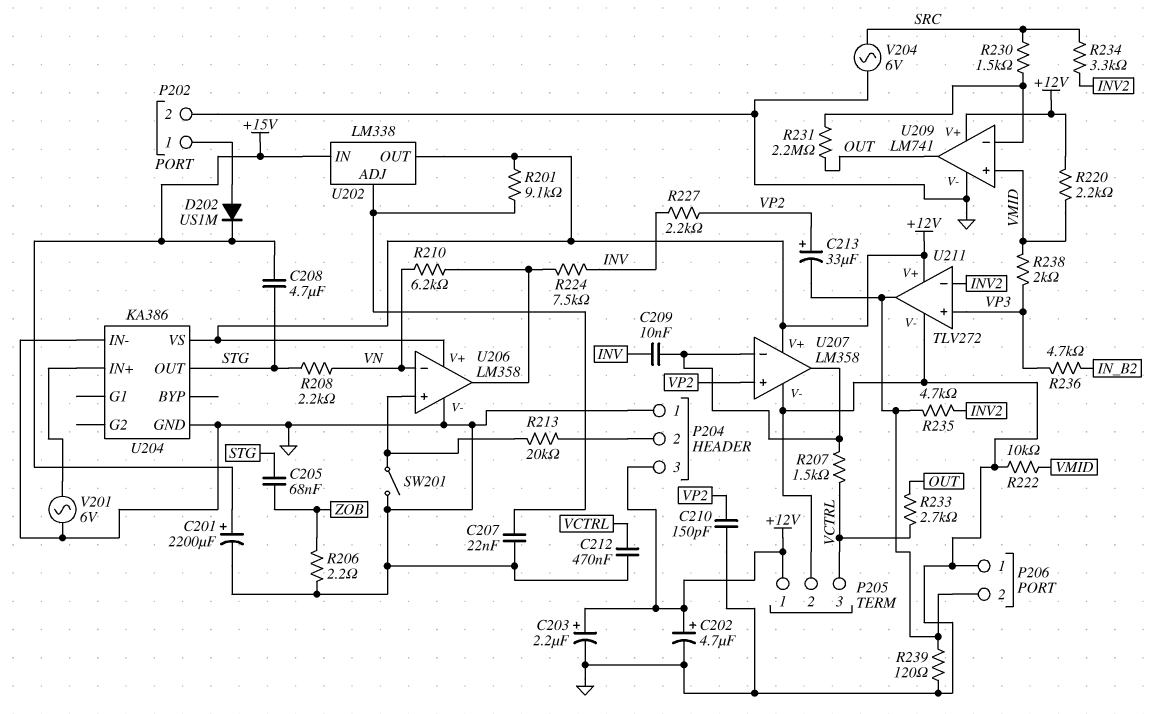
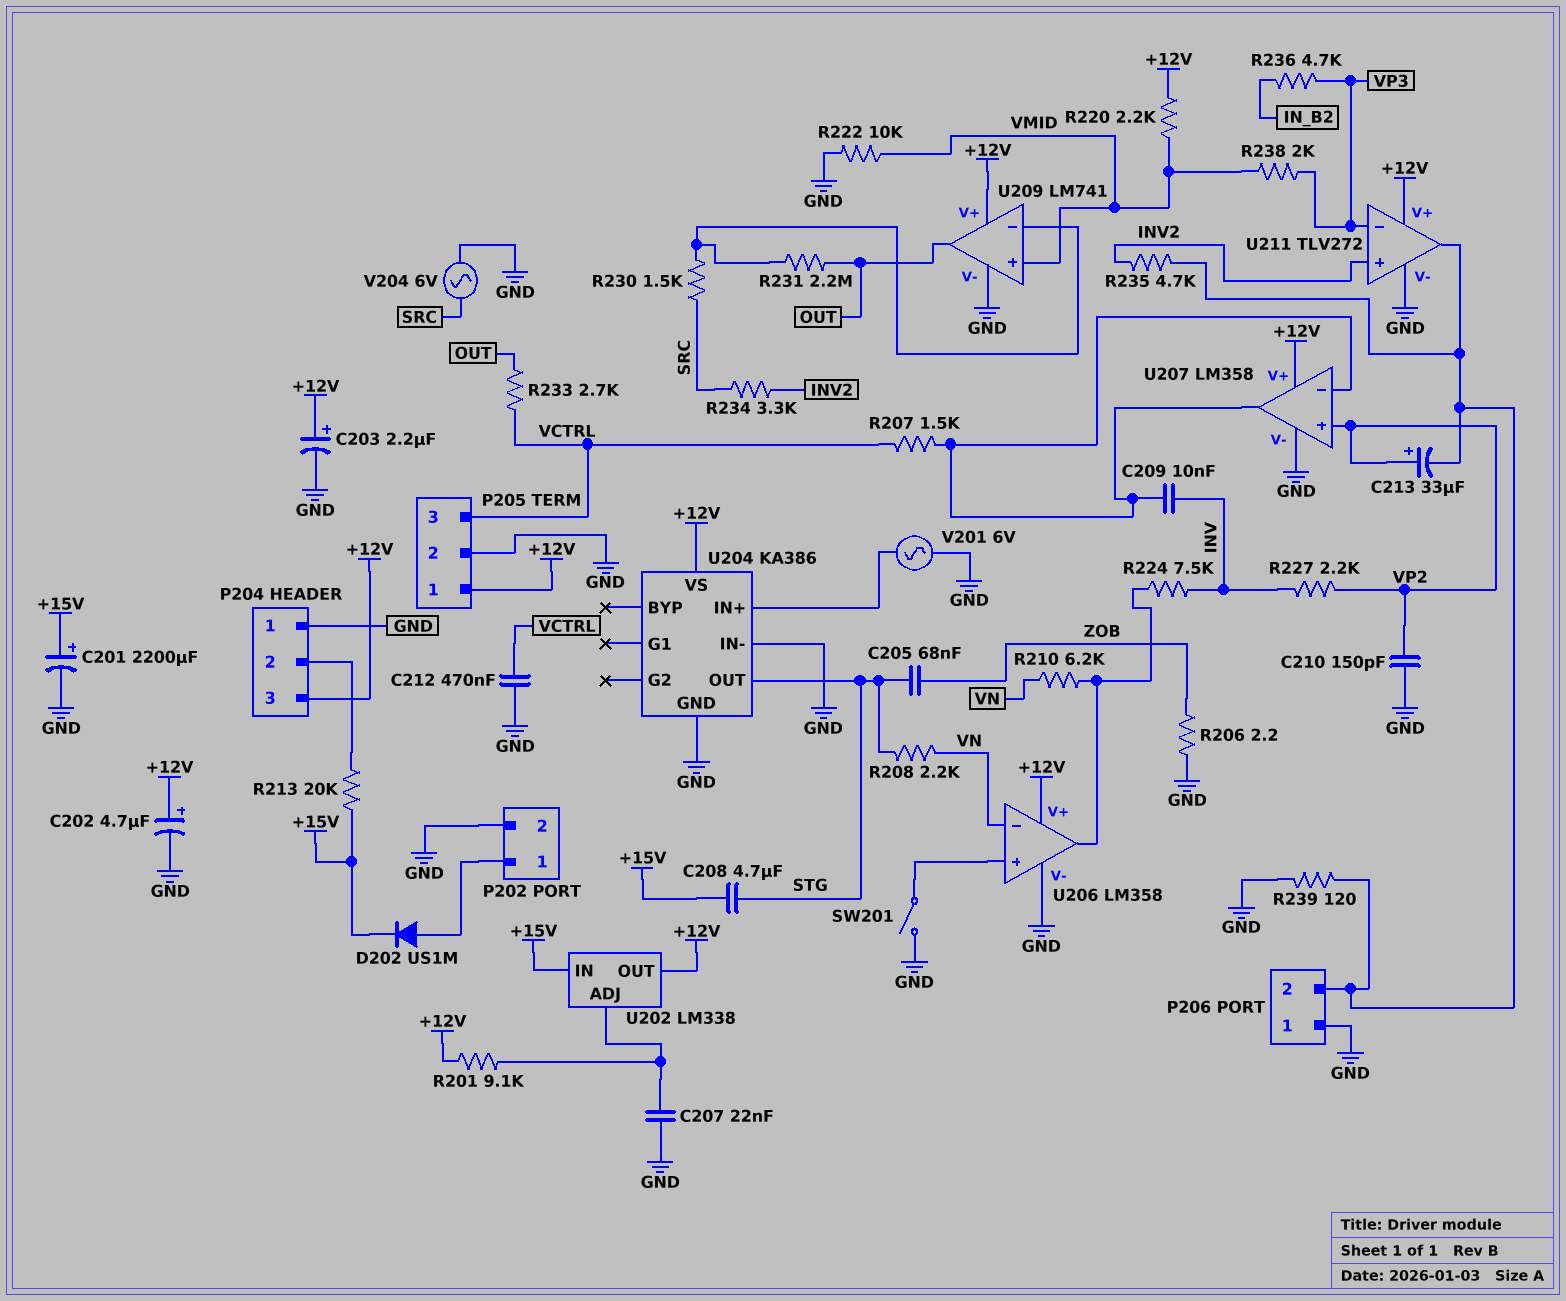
R213: 20k (P204/2, U206/in+) -> 20k (+15V, P204/2)
U211 pin in+: VP3 -> INV2
U211 pin in-: INV2 -> VP3

